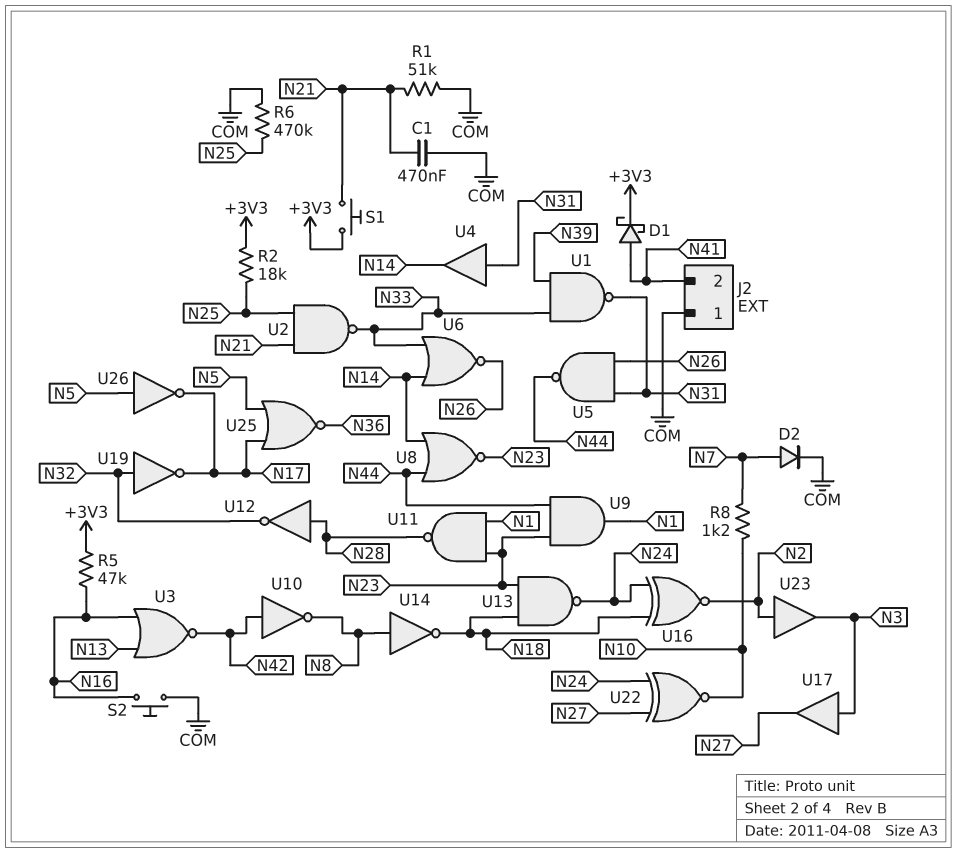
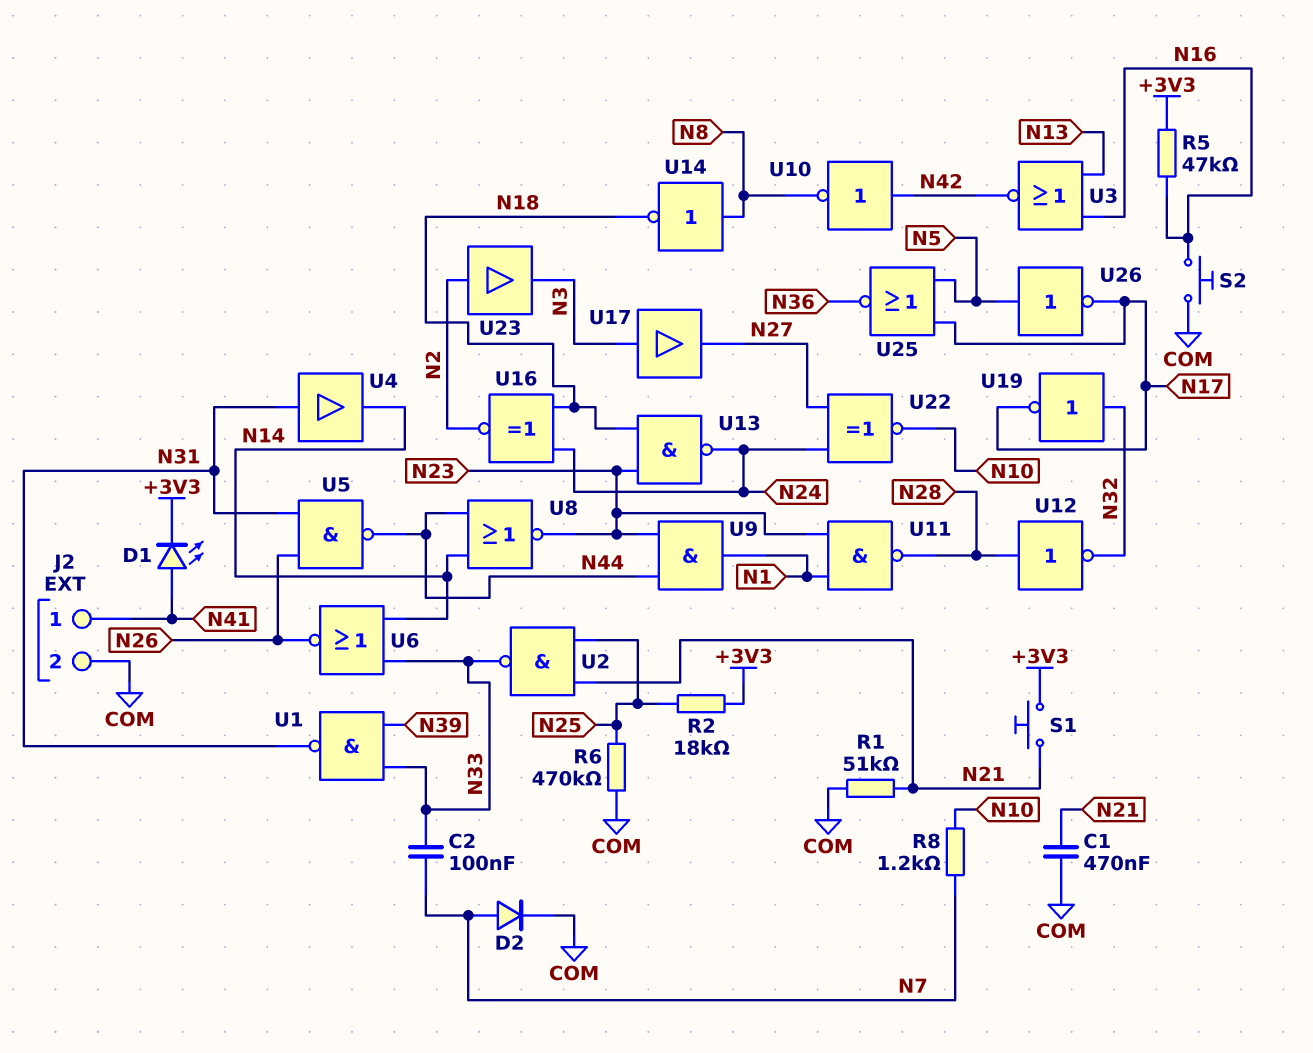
C2: none -> 100nF (N7, N33)
D1: schottky (A N41, K +3V3) -> LED (A N41, K +3V3)
J2 pin 1: COM -> N41
J2 pin 2: N41 -> COM

